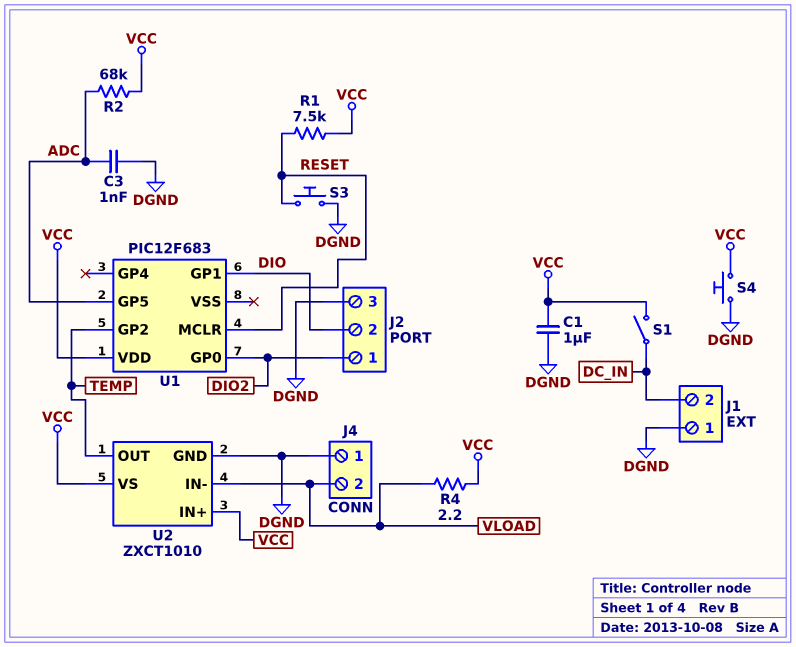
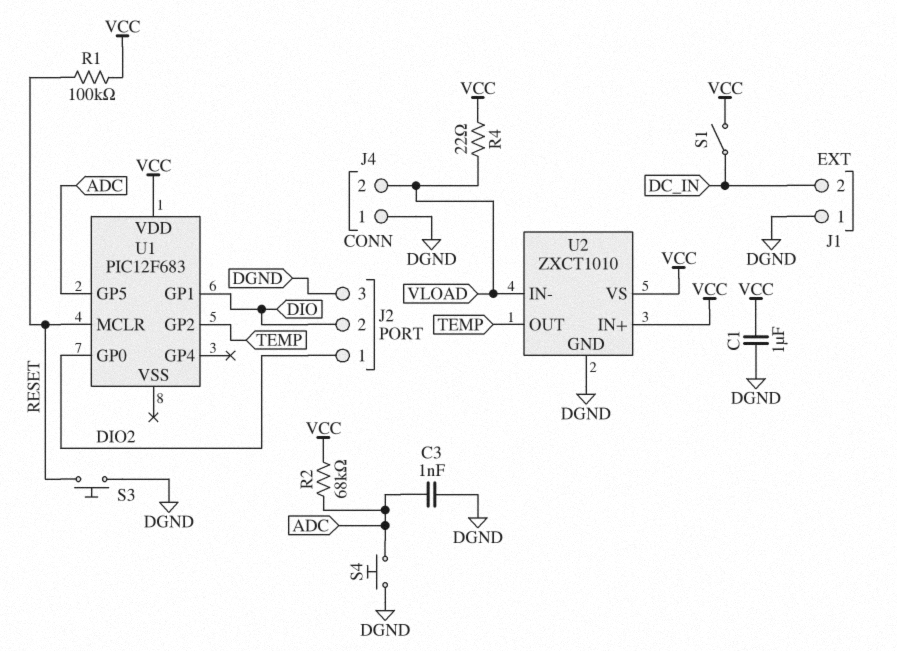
R1: 7.5k (RESET, VCC) -> 100k (RESET, VCC)
R4: 2.2 (VCC, VLOAD) -> 22 (VCC, VLOAD)
S4: button (DGND, VCC) -> button (ADC, DGND)

